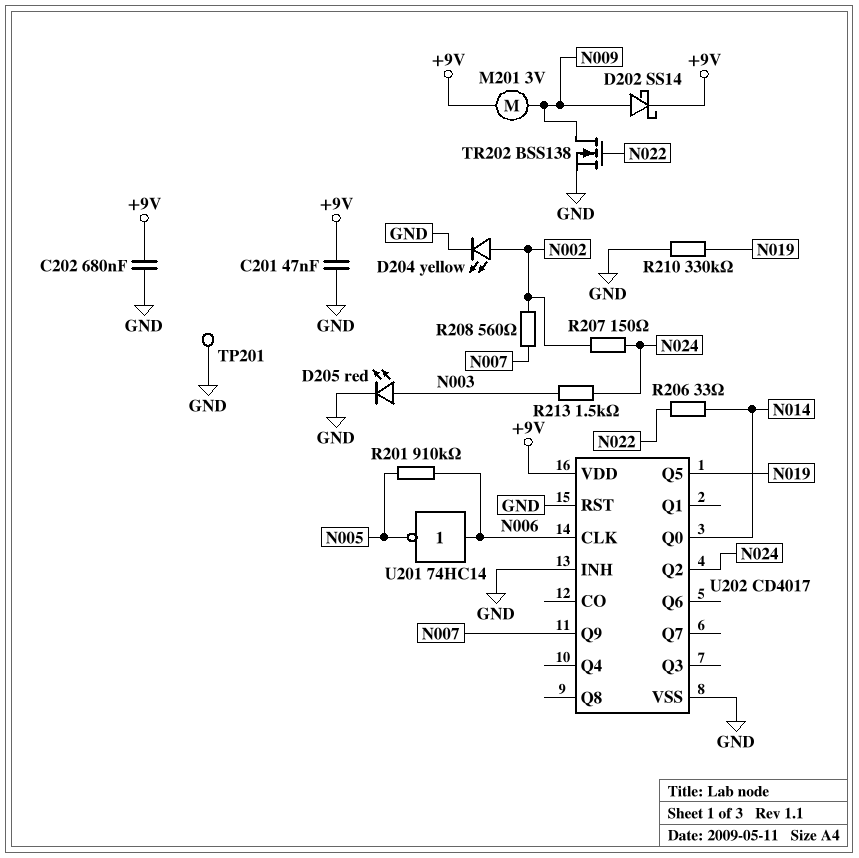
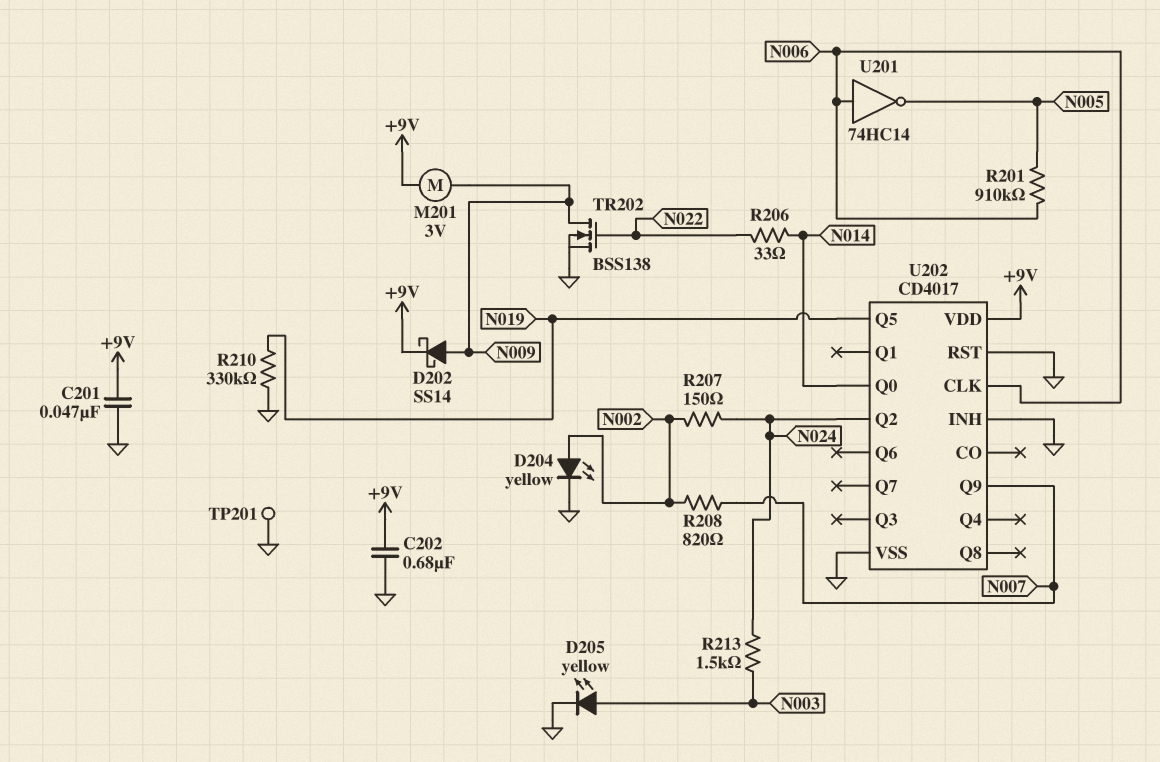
D205: LED red (A N003, K GND) -> LED yellow (A N003, K GND)
R208: 560 (N002, N007) -> 820 (N002, N007)

